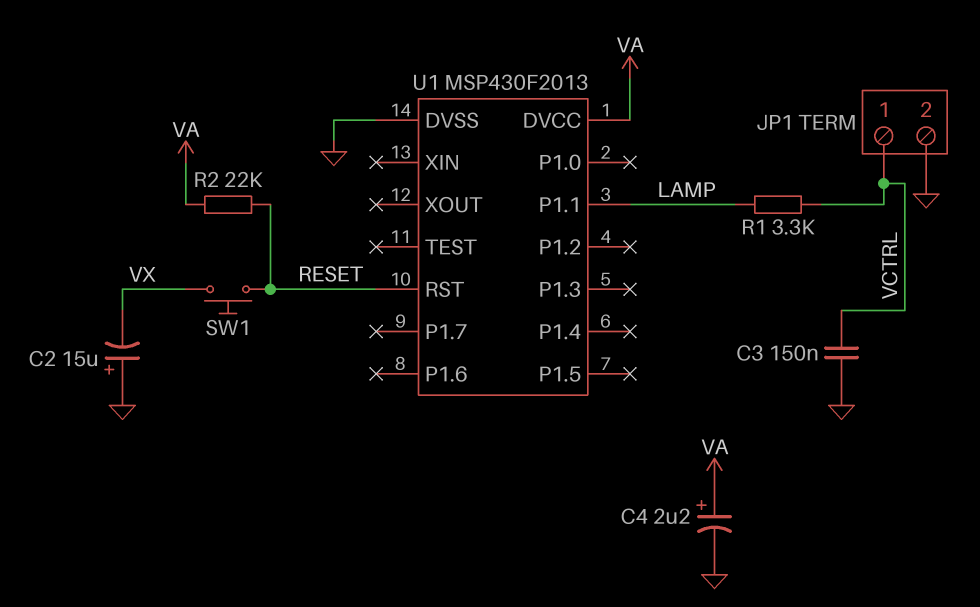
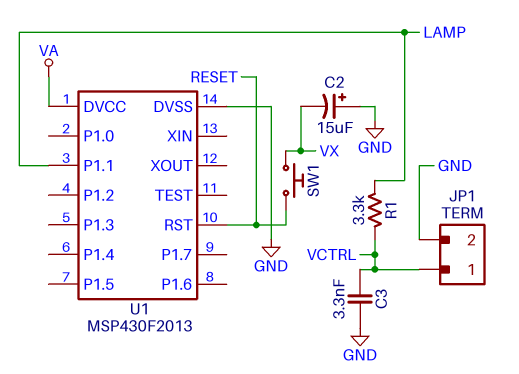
C3: 150nF (GND, VCTRL) -> 3.3nF (GND, VCTRL)
C4: 2.2uF (plus VA, minus GND) -> none
R2: 22k (RESET, VA) -> none

